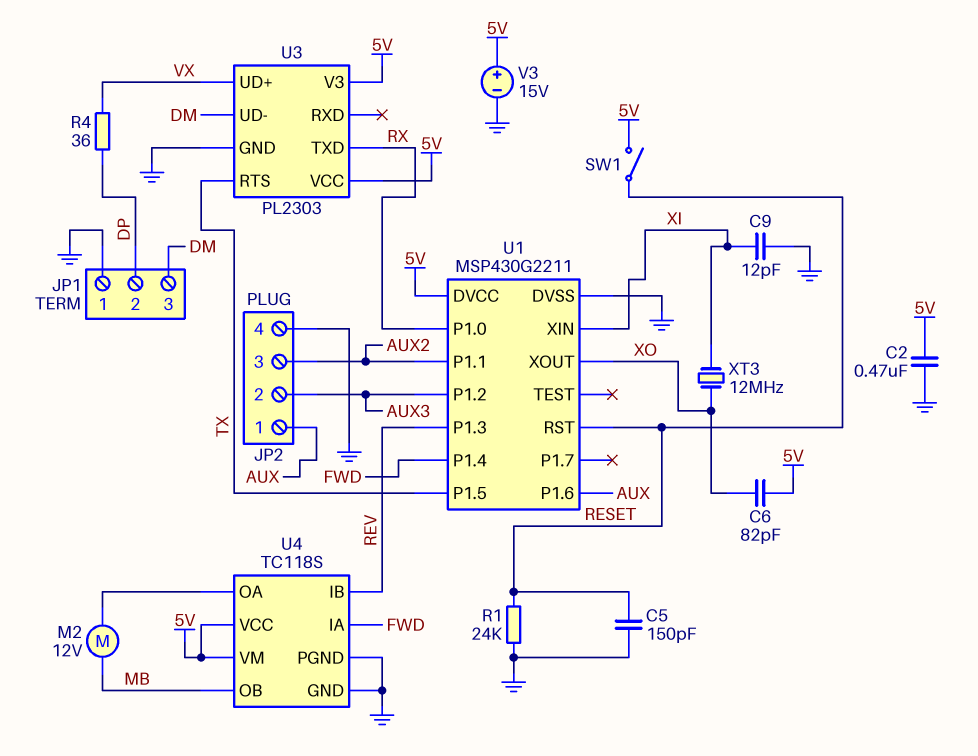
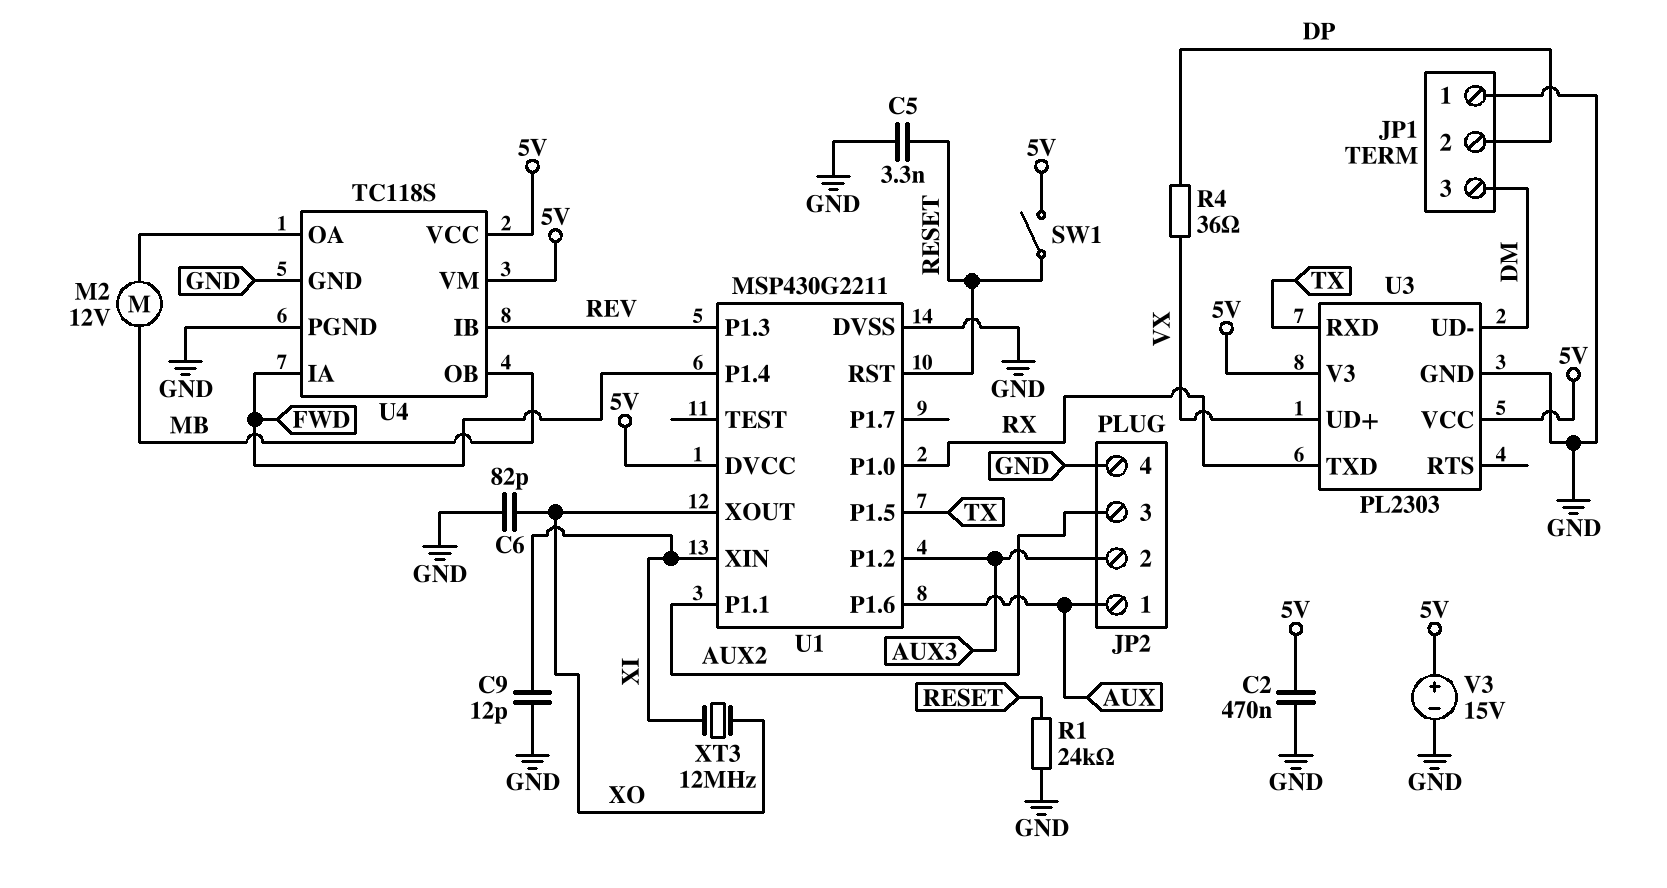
C5: 150pF (GND, RESET) -> 3.3nF (GND, RESET)
C6: 82pF (5V, XO) -> 82pF (GND, XO)
U3 pin RTS: TX -> none
U3 pin RXD: none -> TX

